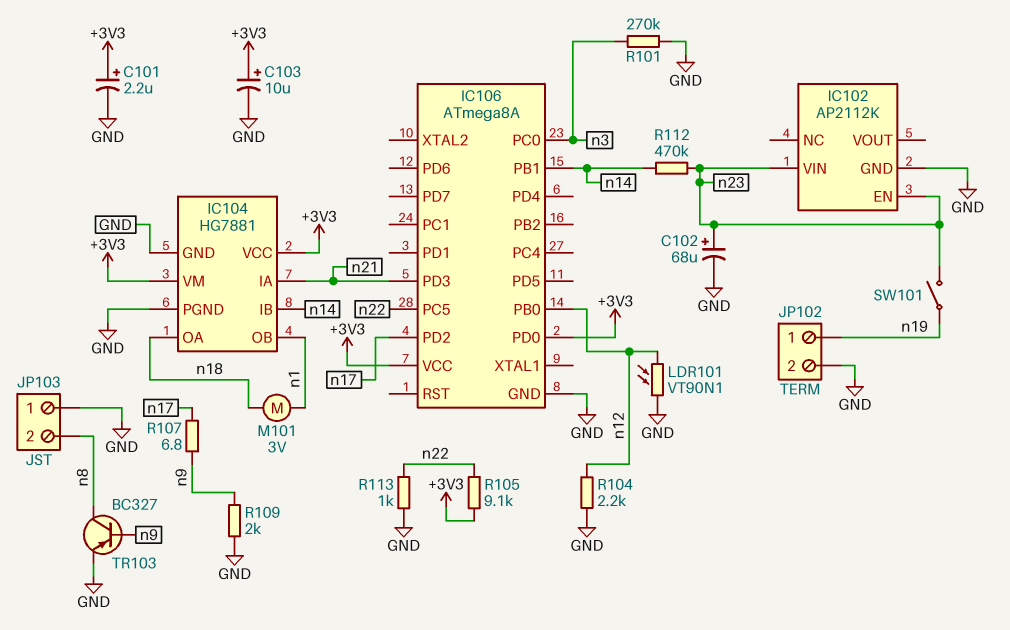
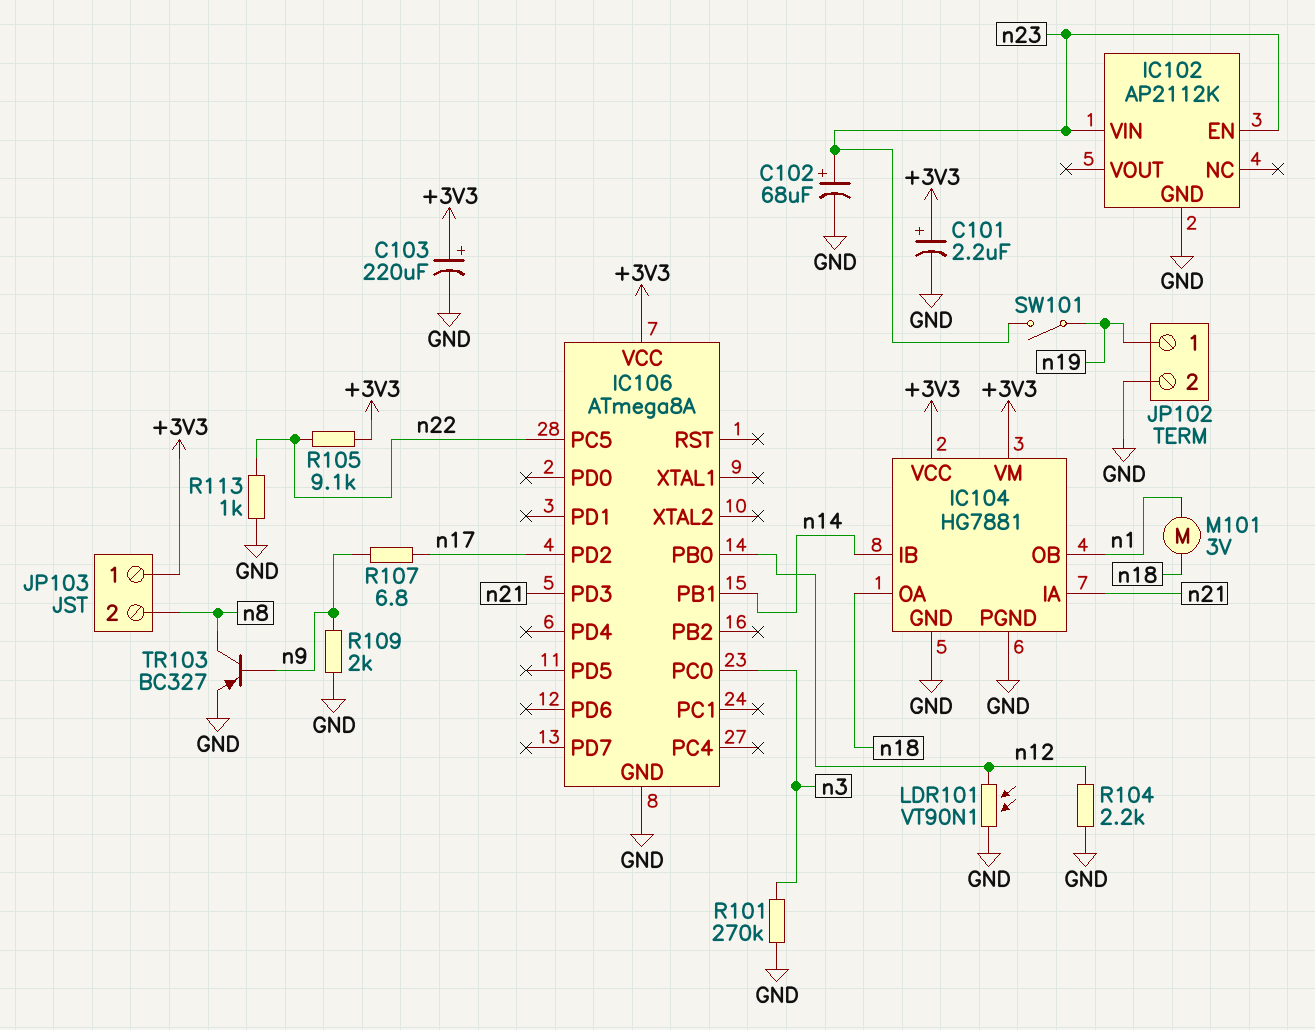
C103: 10uF (plus +3V3, minus GND) -> 220uF (plus +3V3, minus GND)
IC106 pin PD0: +3V3 -> none
JP103 pin 1: GND -> +3V3
R112: 470k (n14, n23) -> none

